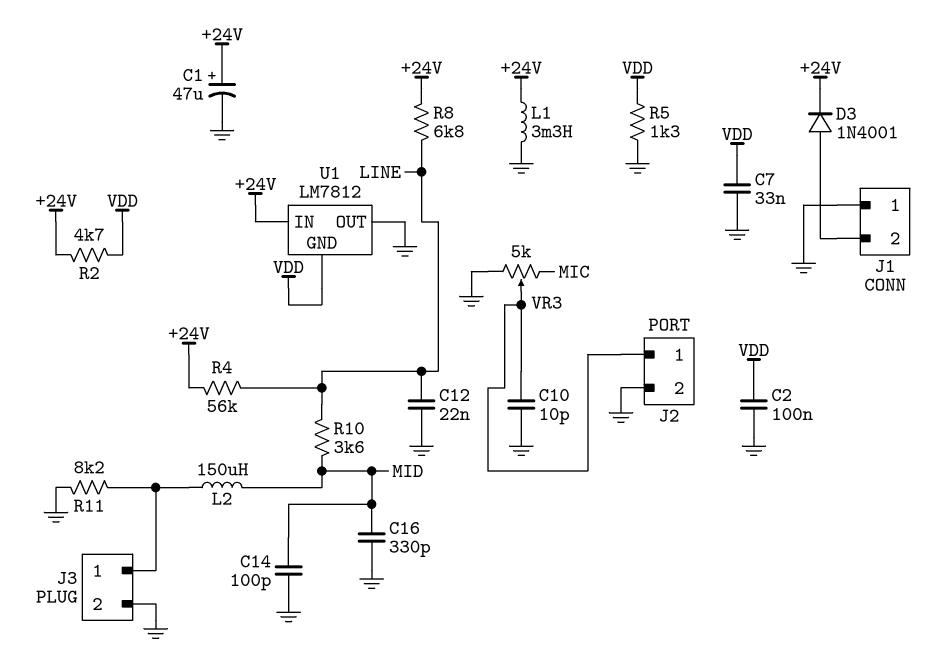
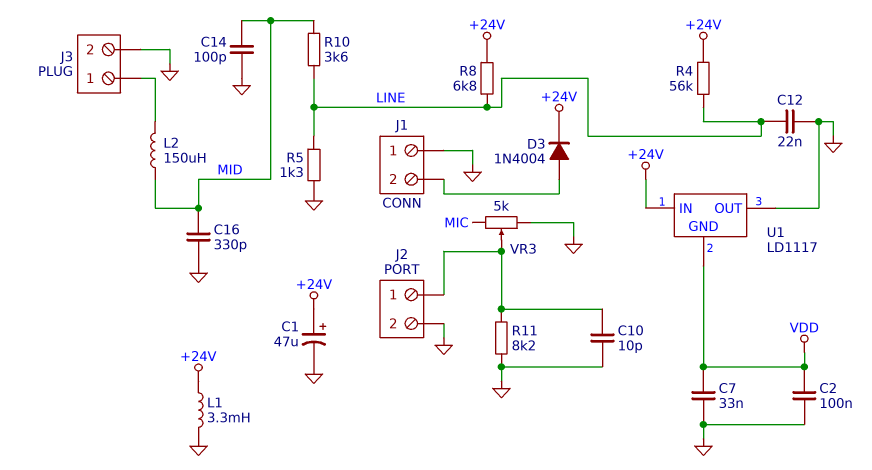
D3: diode 1N4001 (A J1/2, K +24V) -> diode 1N4004 (A J1/2, K +24V)
R2: 4.7k (+24V, VDD) -> none
R5: 1.3k (GND, VDD) -> 1.3k (GND, LINE)
R11: 8.2k (GND, J3/1) -> 8.2k (GND, J2/1)
U1: LM7812 -> LD1117

